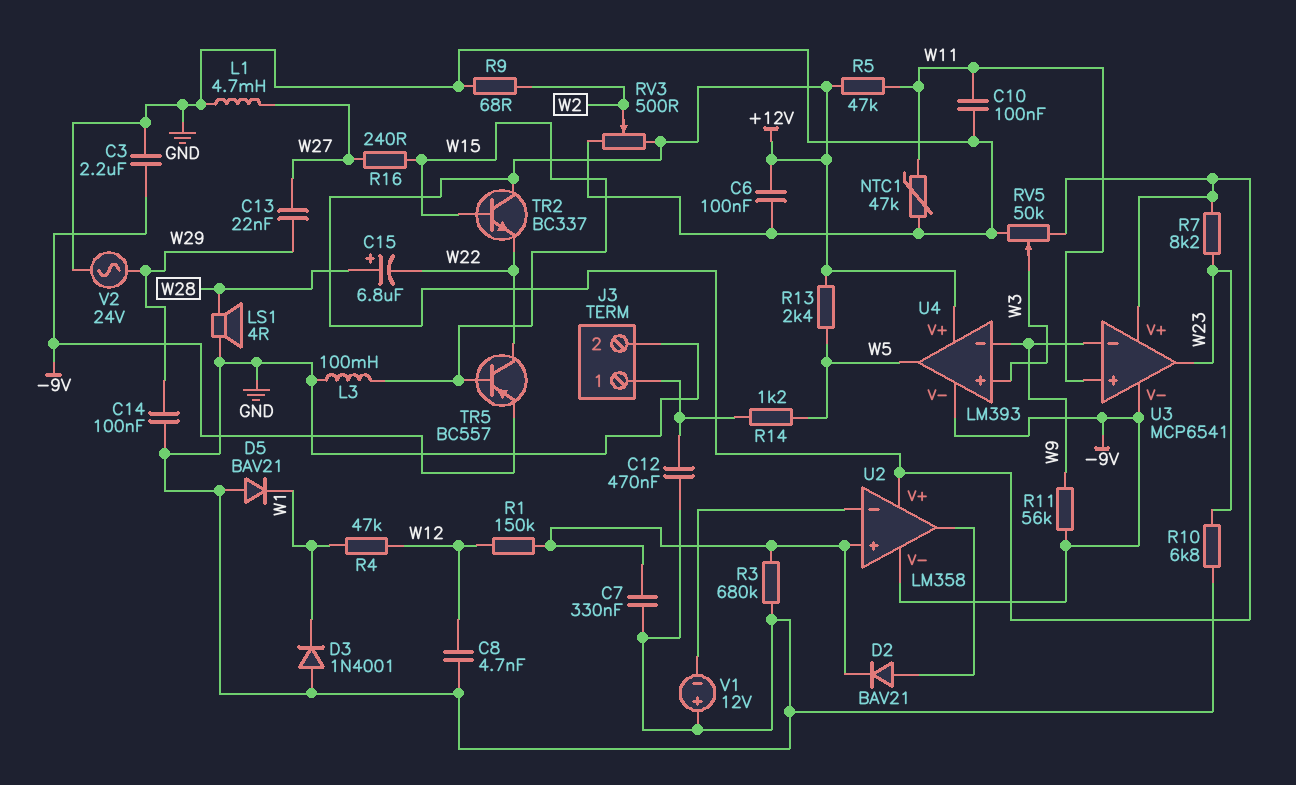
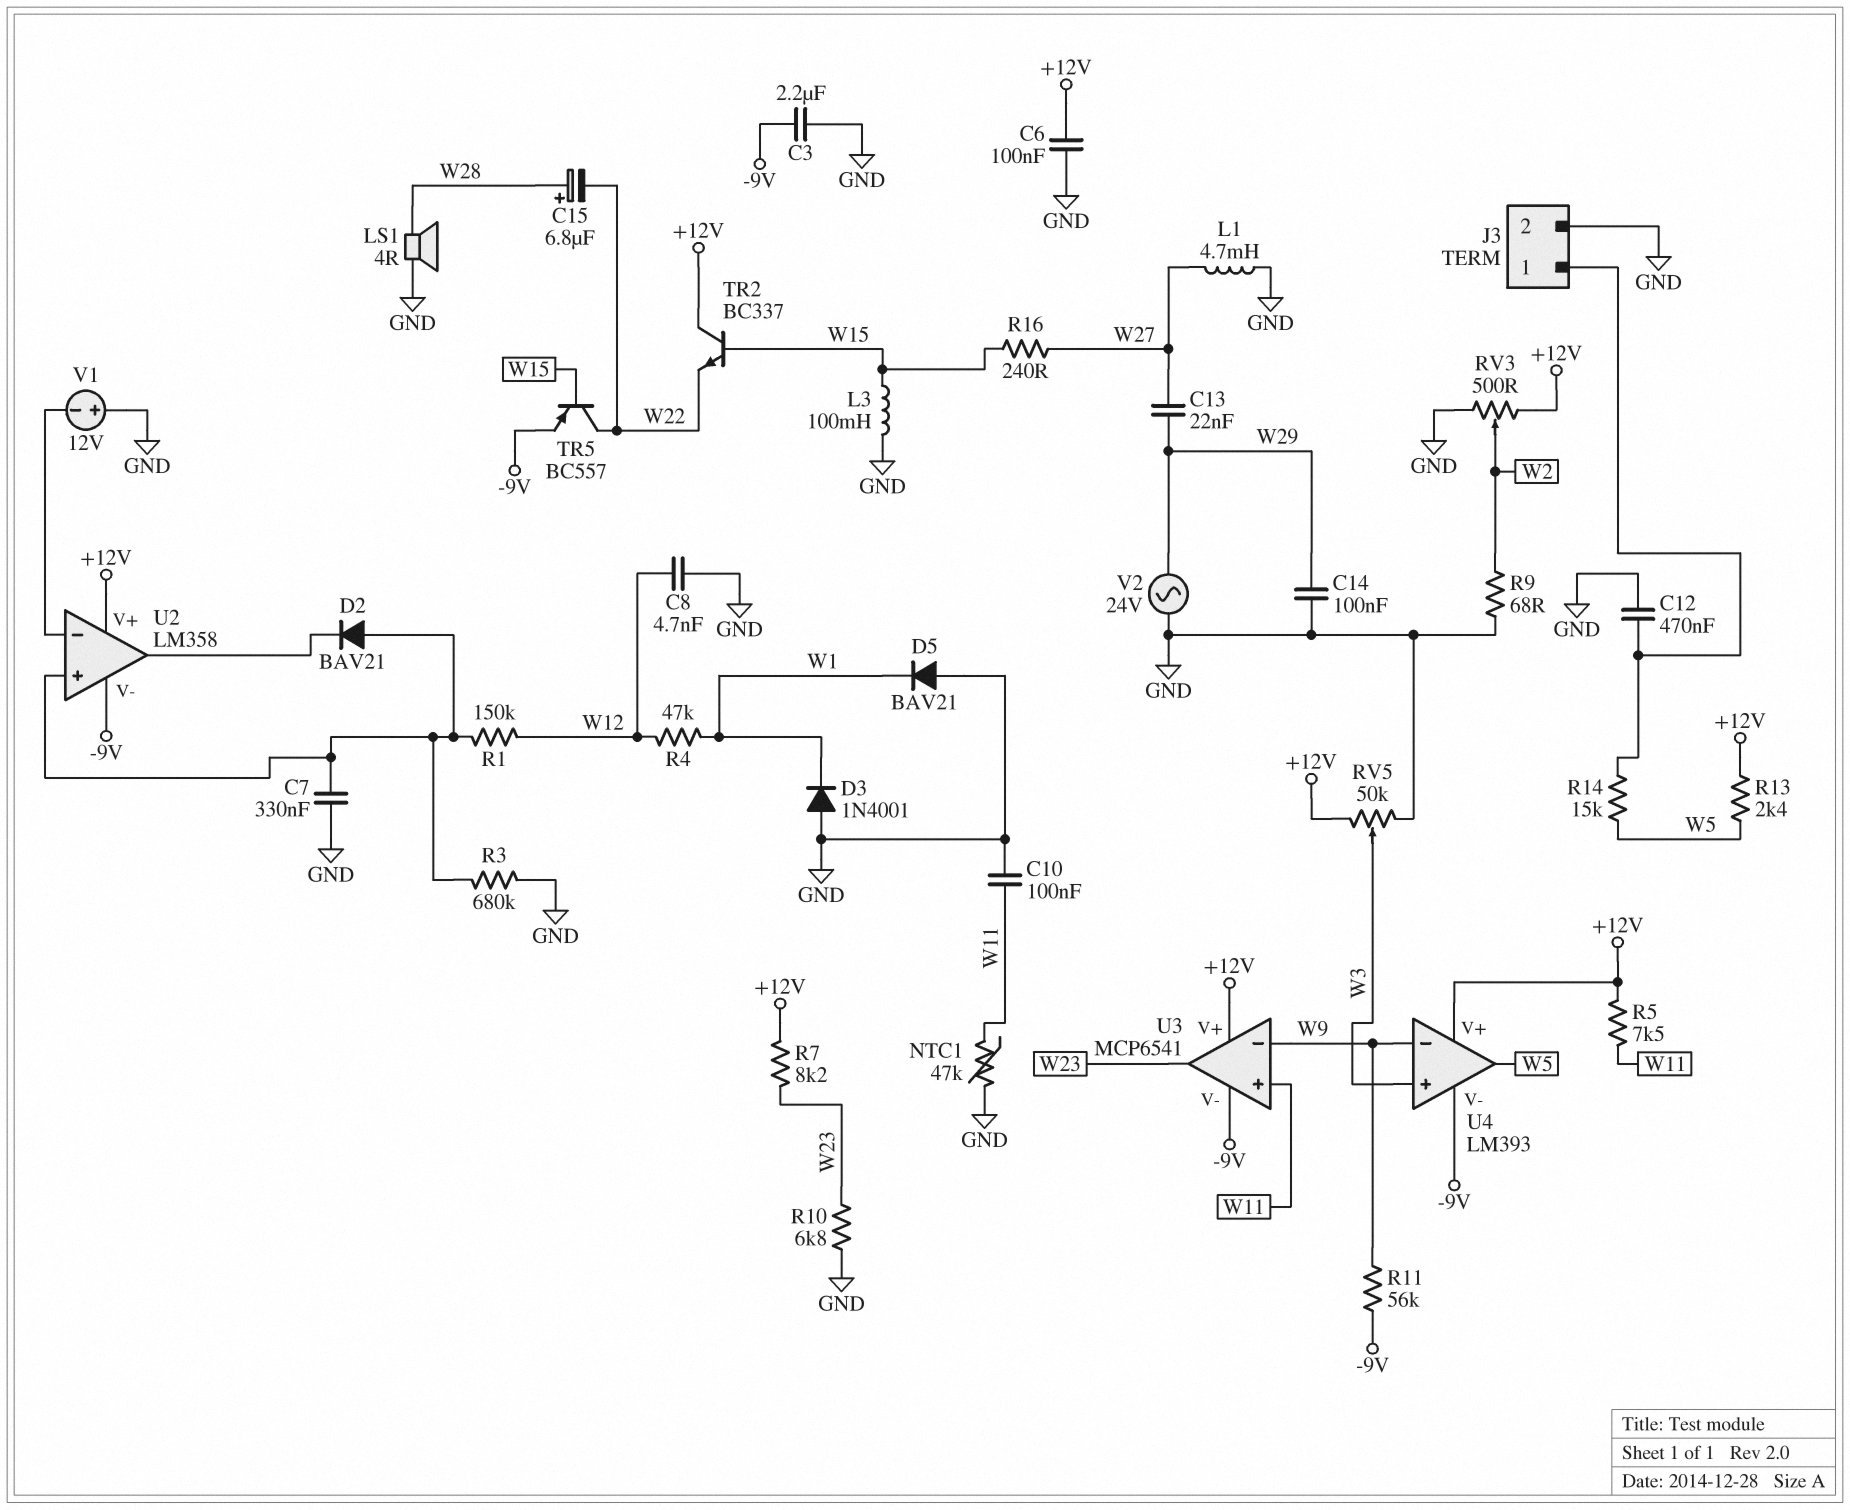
D2: diode BAV21 (A U2/out, K U2/in+) -> diode BAV21 (A U2/in+, K U2/out)
R5: 47k (+12V, W11) -> 7.5k (+12V, W11)
R14: 1.2k (J3/1, W5) -> 15k (J3/1, W5)

